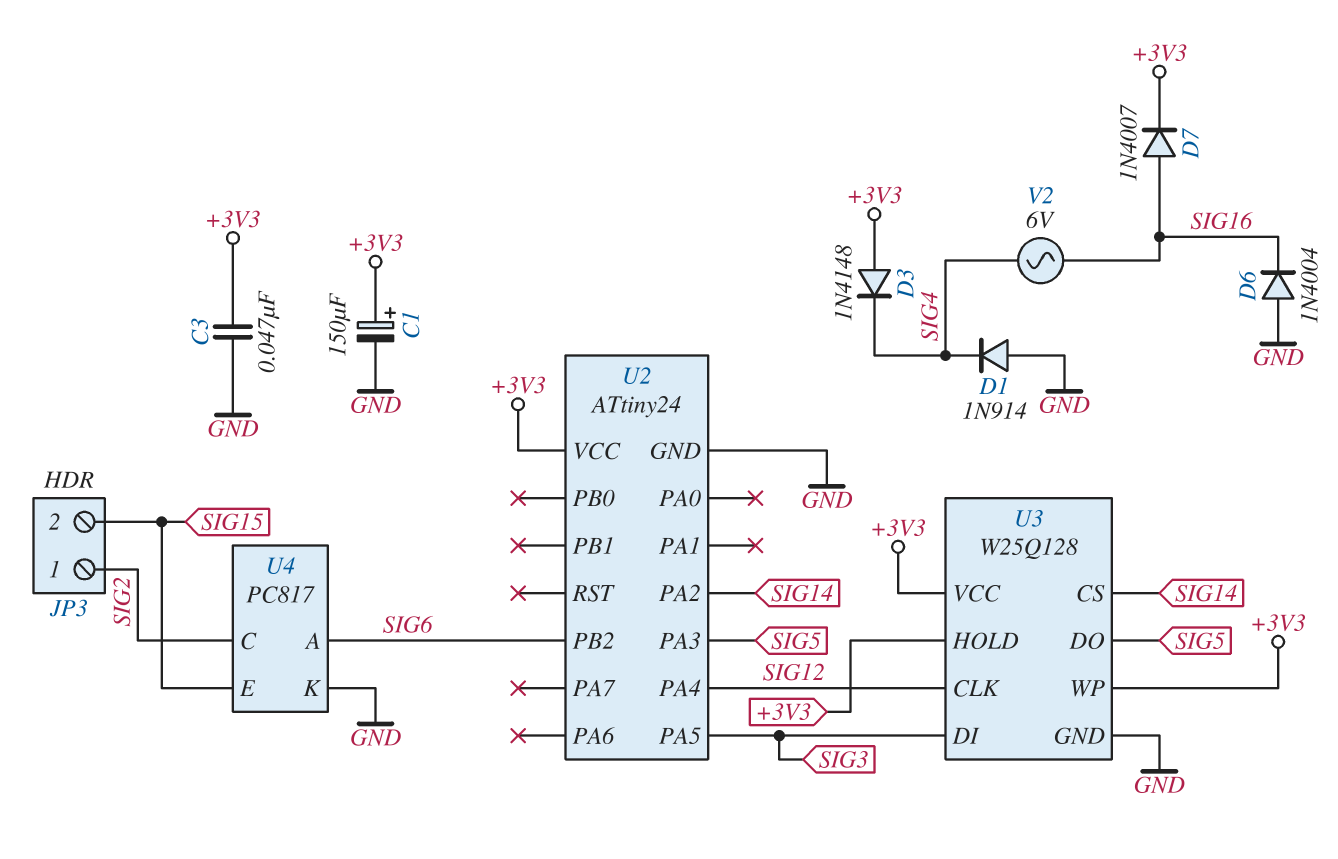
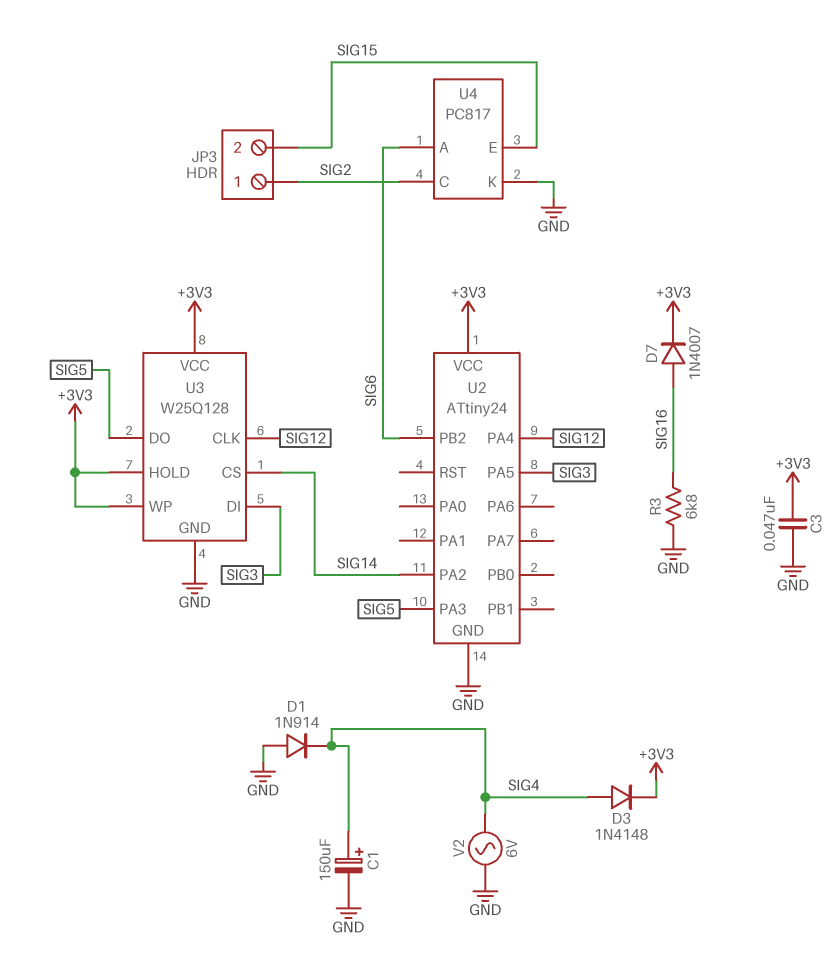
C1: 150uF (plus +3V3, minus GND) -> 150uF (plus SIG4, minus GND)
D3: diode 1N4148 (A +3V3, K SIG4) -> diode 1N4148 (A SIG4, K +3V3)
D6: diode 1N4004 (A GND, K SIG16) -> none
R3: none -> 6.8k (GND, SIG16)
V2: AC 6V (SIG4, SIG16) -> AC 6V (GND, SIG4)

